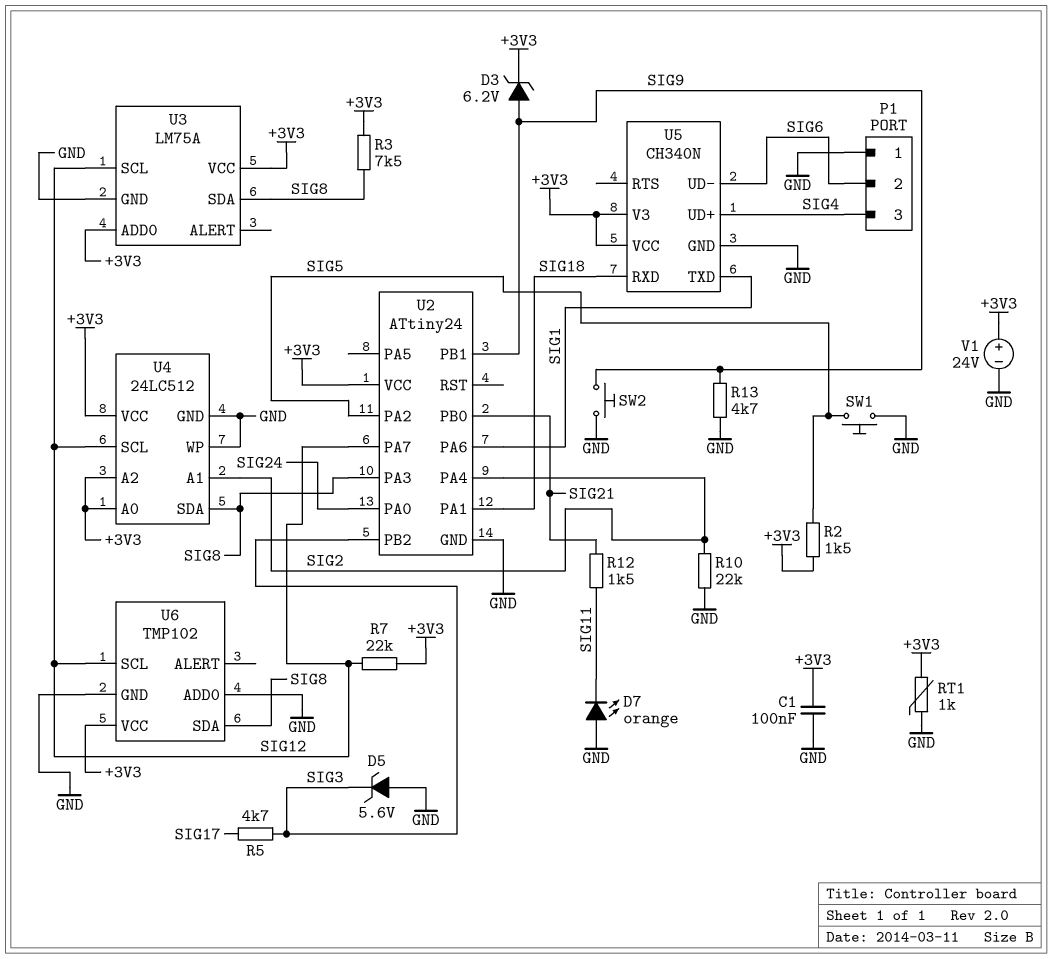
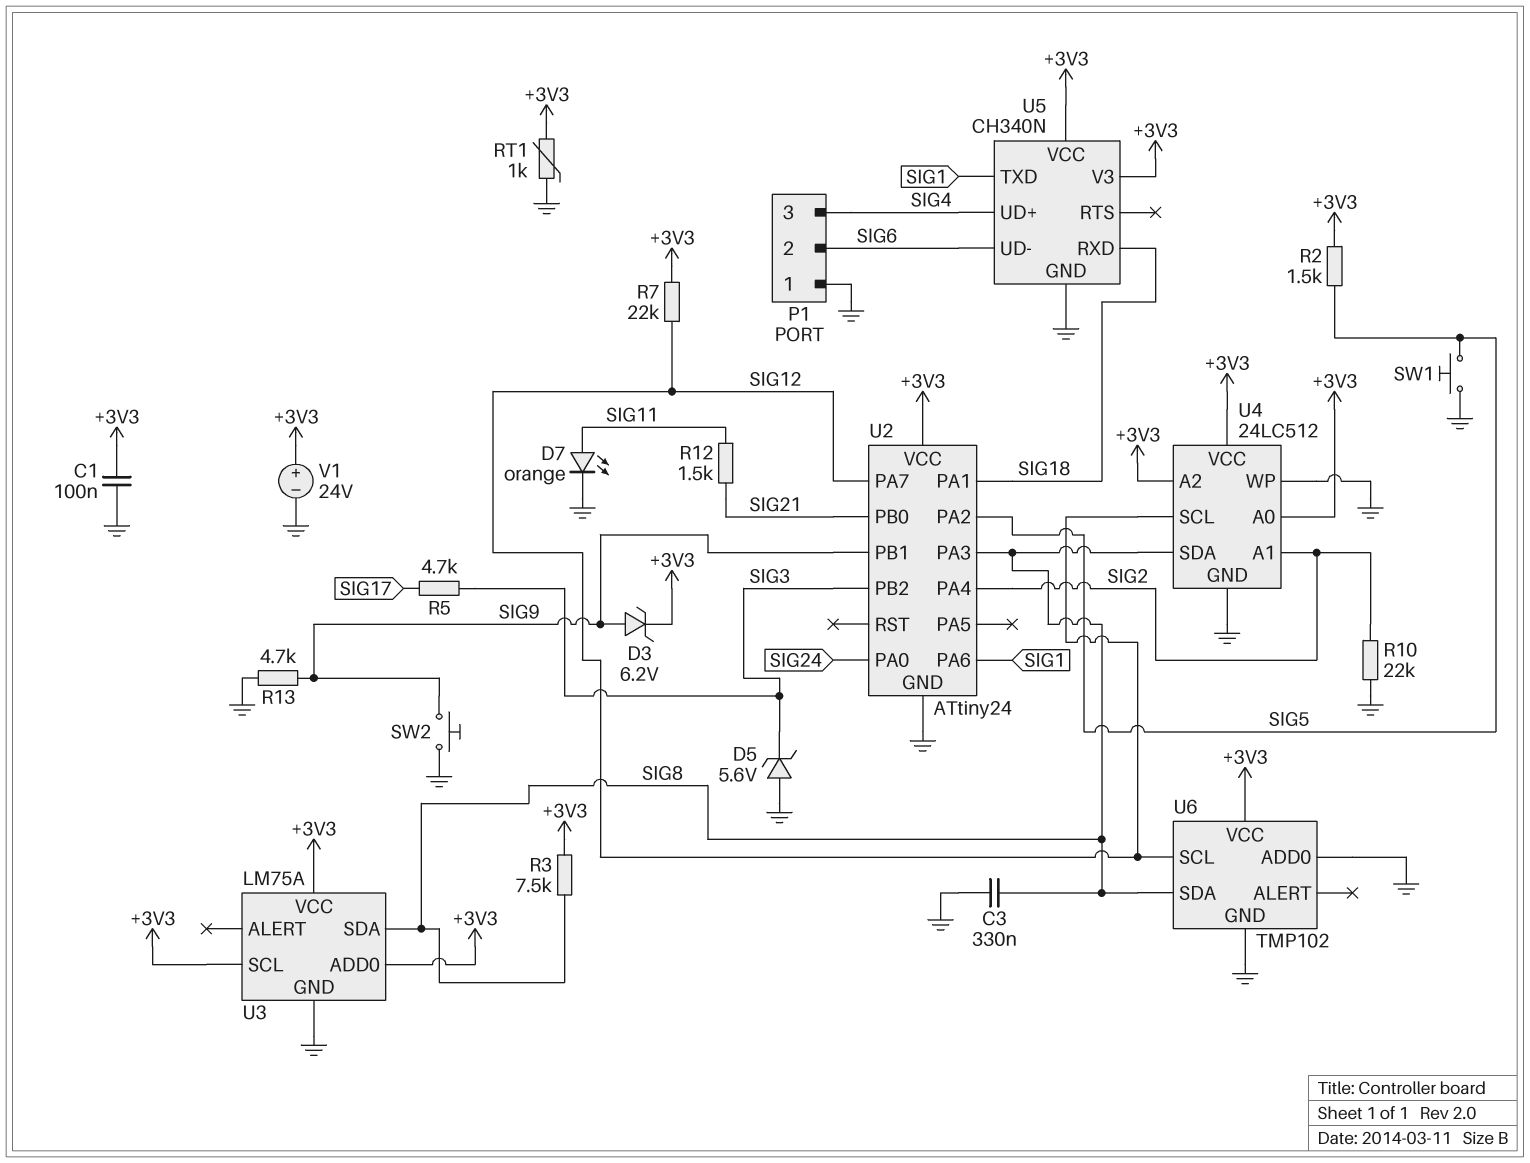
C3: none -> 330nF (GND, SIG8)
D7: LED orange (A GND, K SIG11) -> LED orange (A SIG11, K GND)
U3 pin SCL: SIG12 -> +3V3

